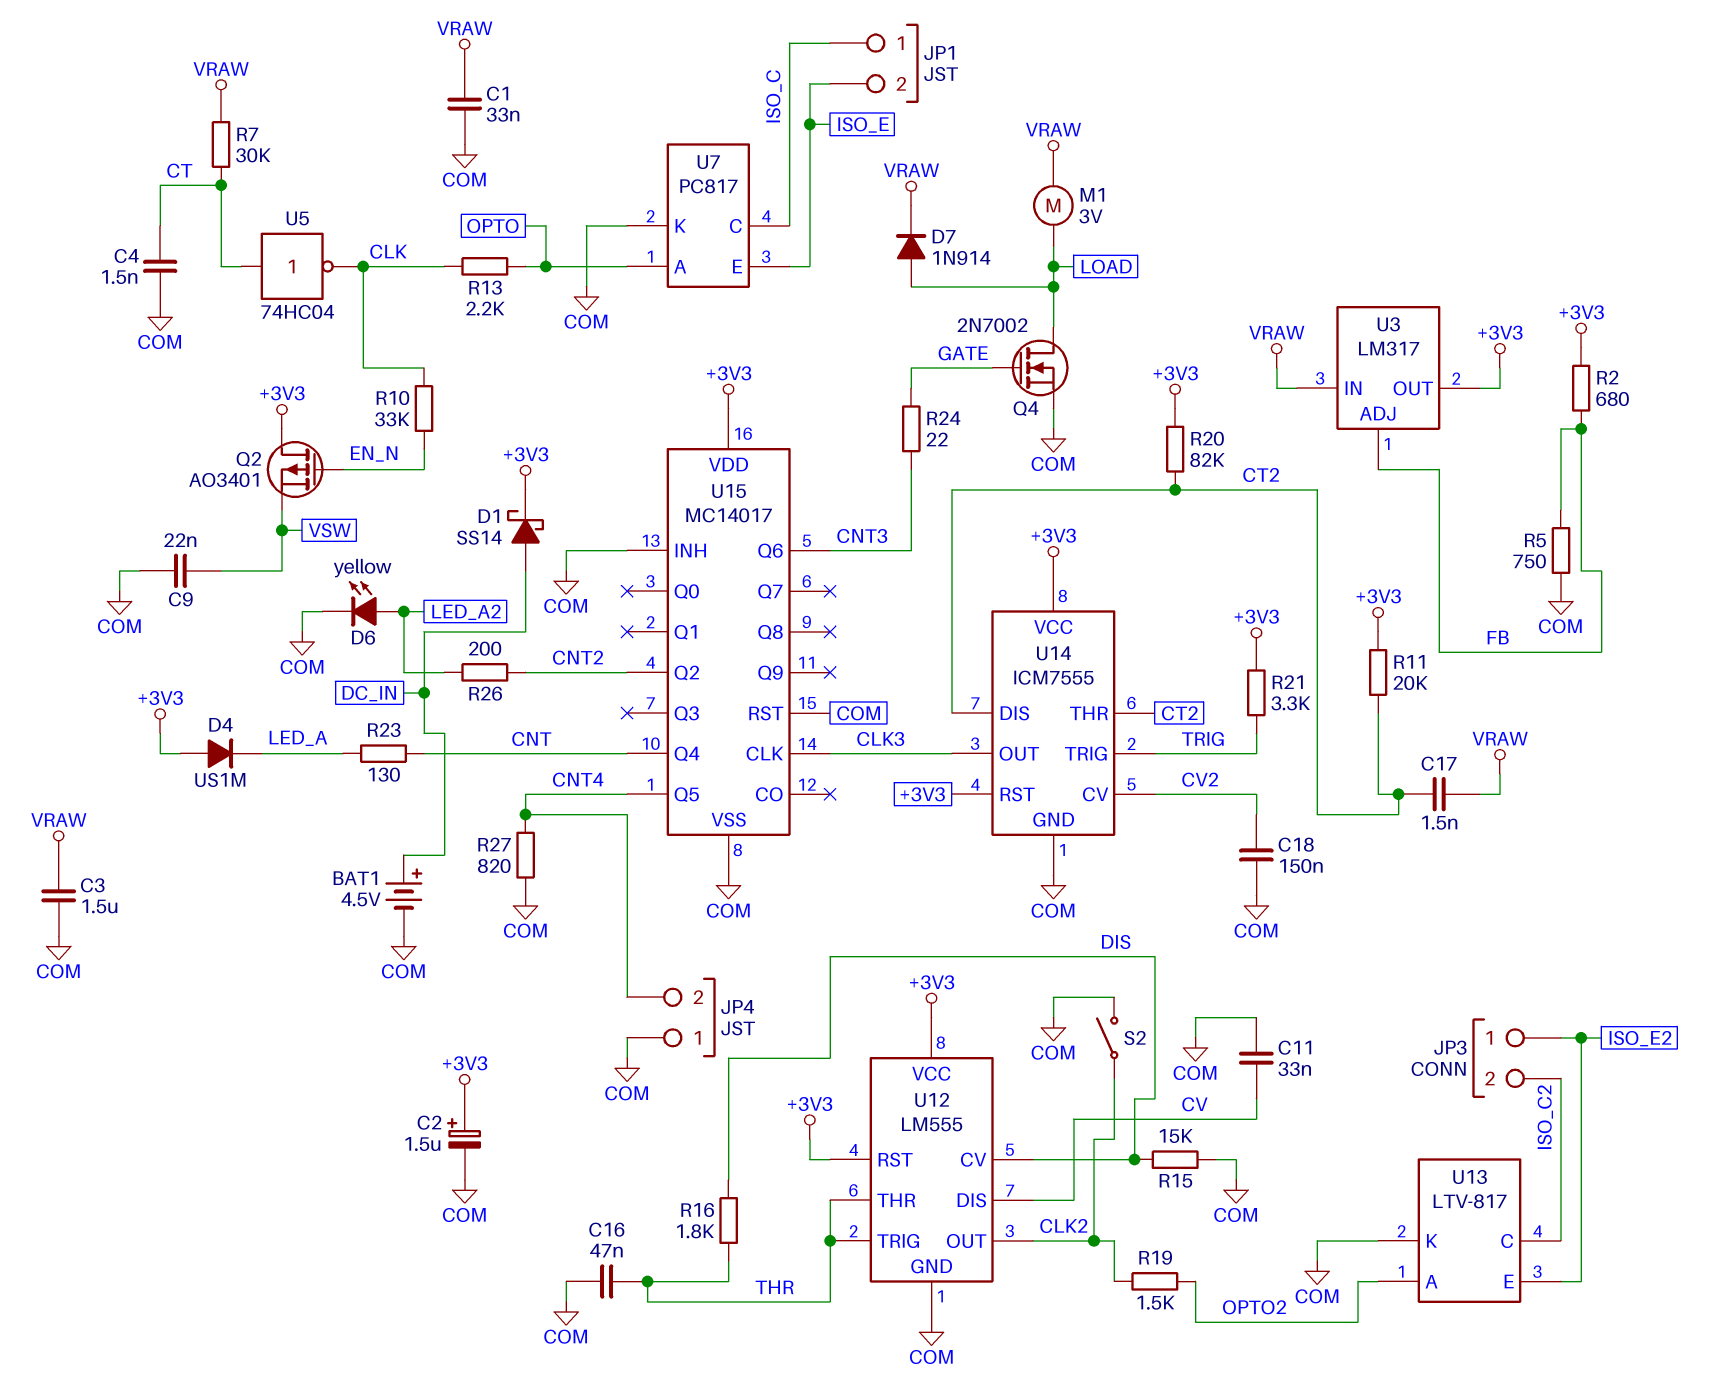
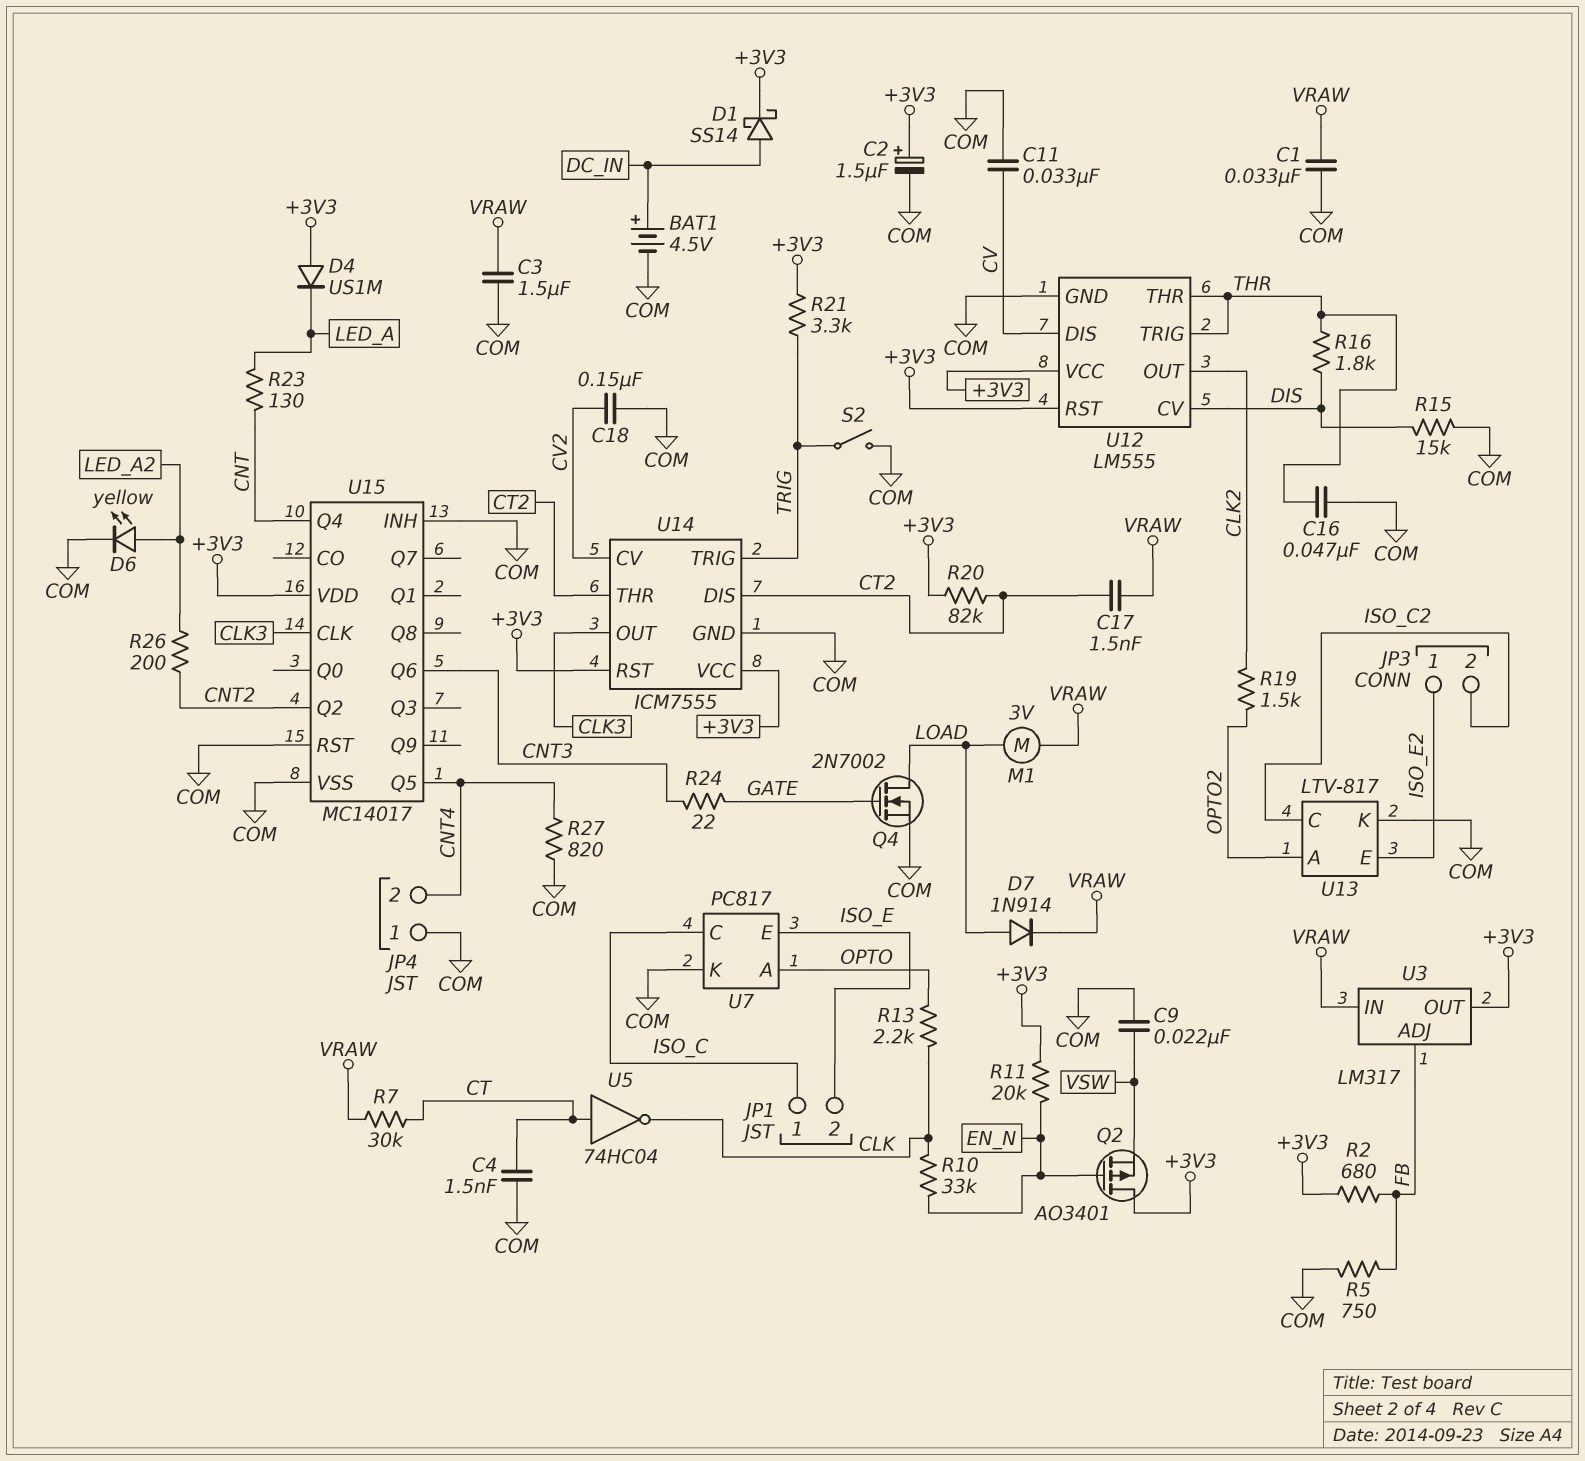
R11: 20k (+3V3, CT2) -> 20k (+3V3, EN_N)
S2: switch (CLK2, COM) -> switch (COM, TRIG)

